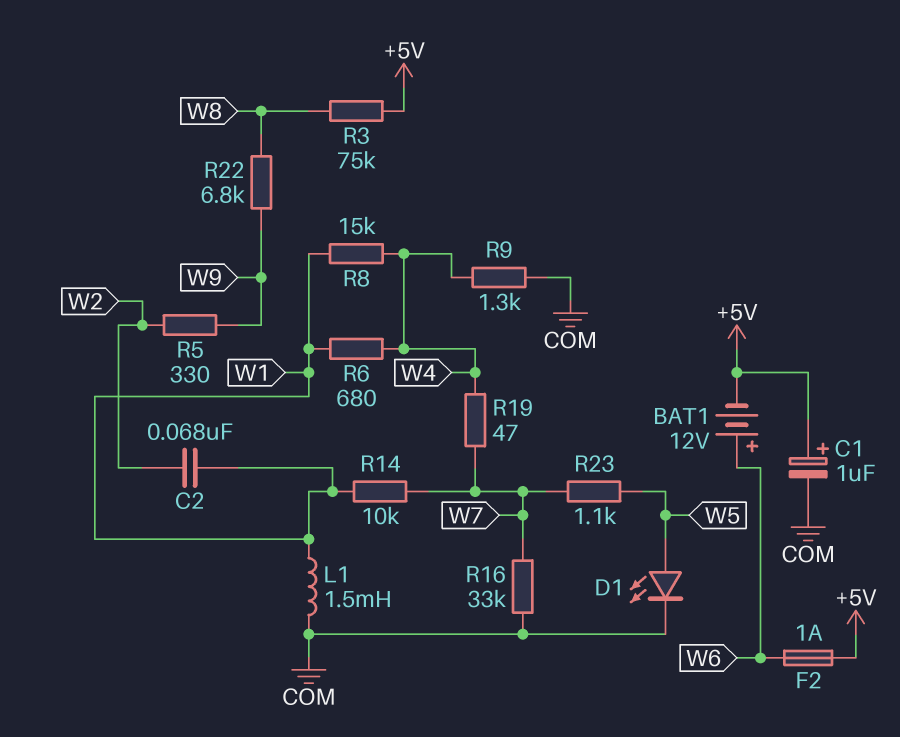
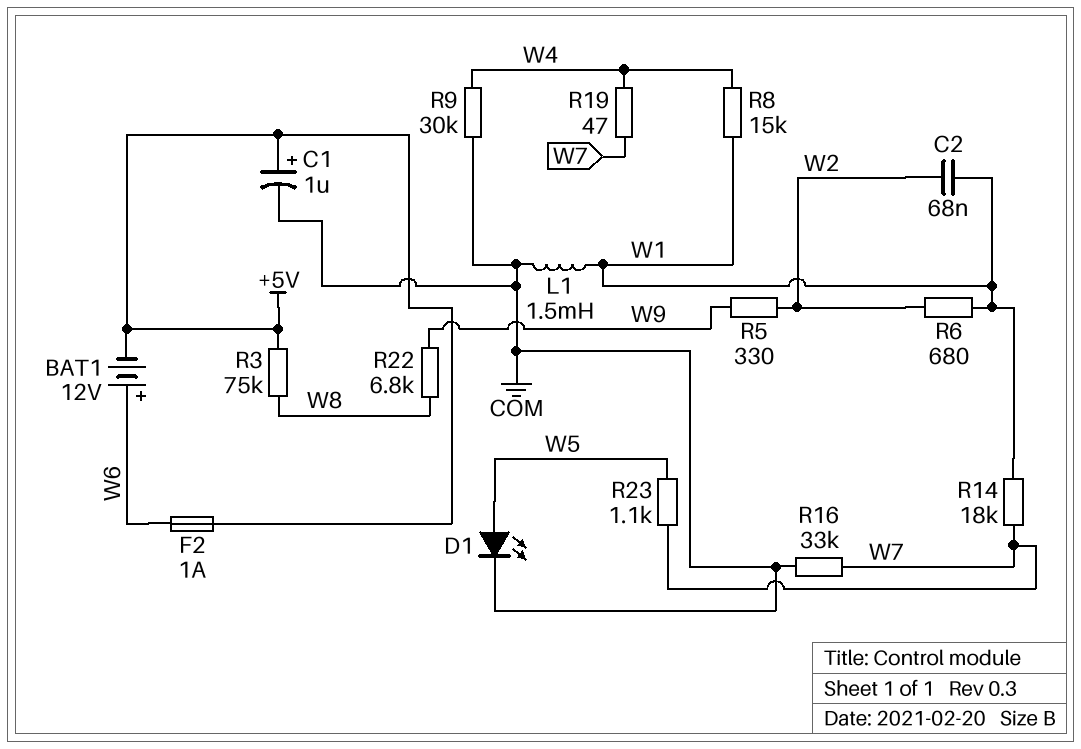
R6: 680 (W1, W4) -> 680 (W1, W2)
R9: 1.3k (COM, W4) -> 30k (COM, W4)
R14: 10k (W1, W7) -> 18k (W1, W7)

